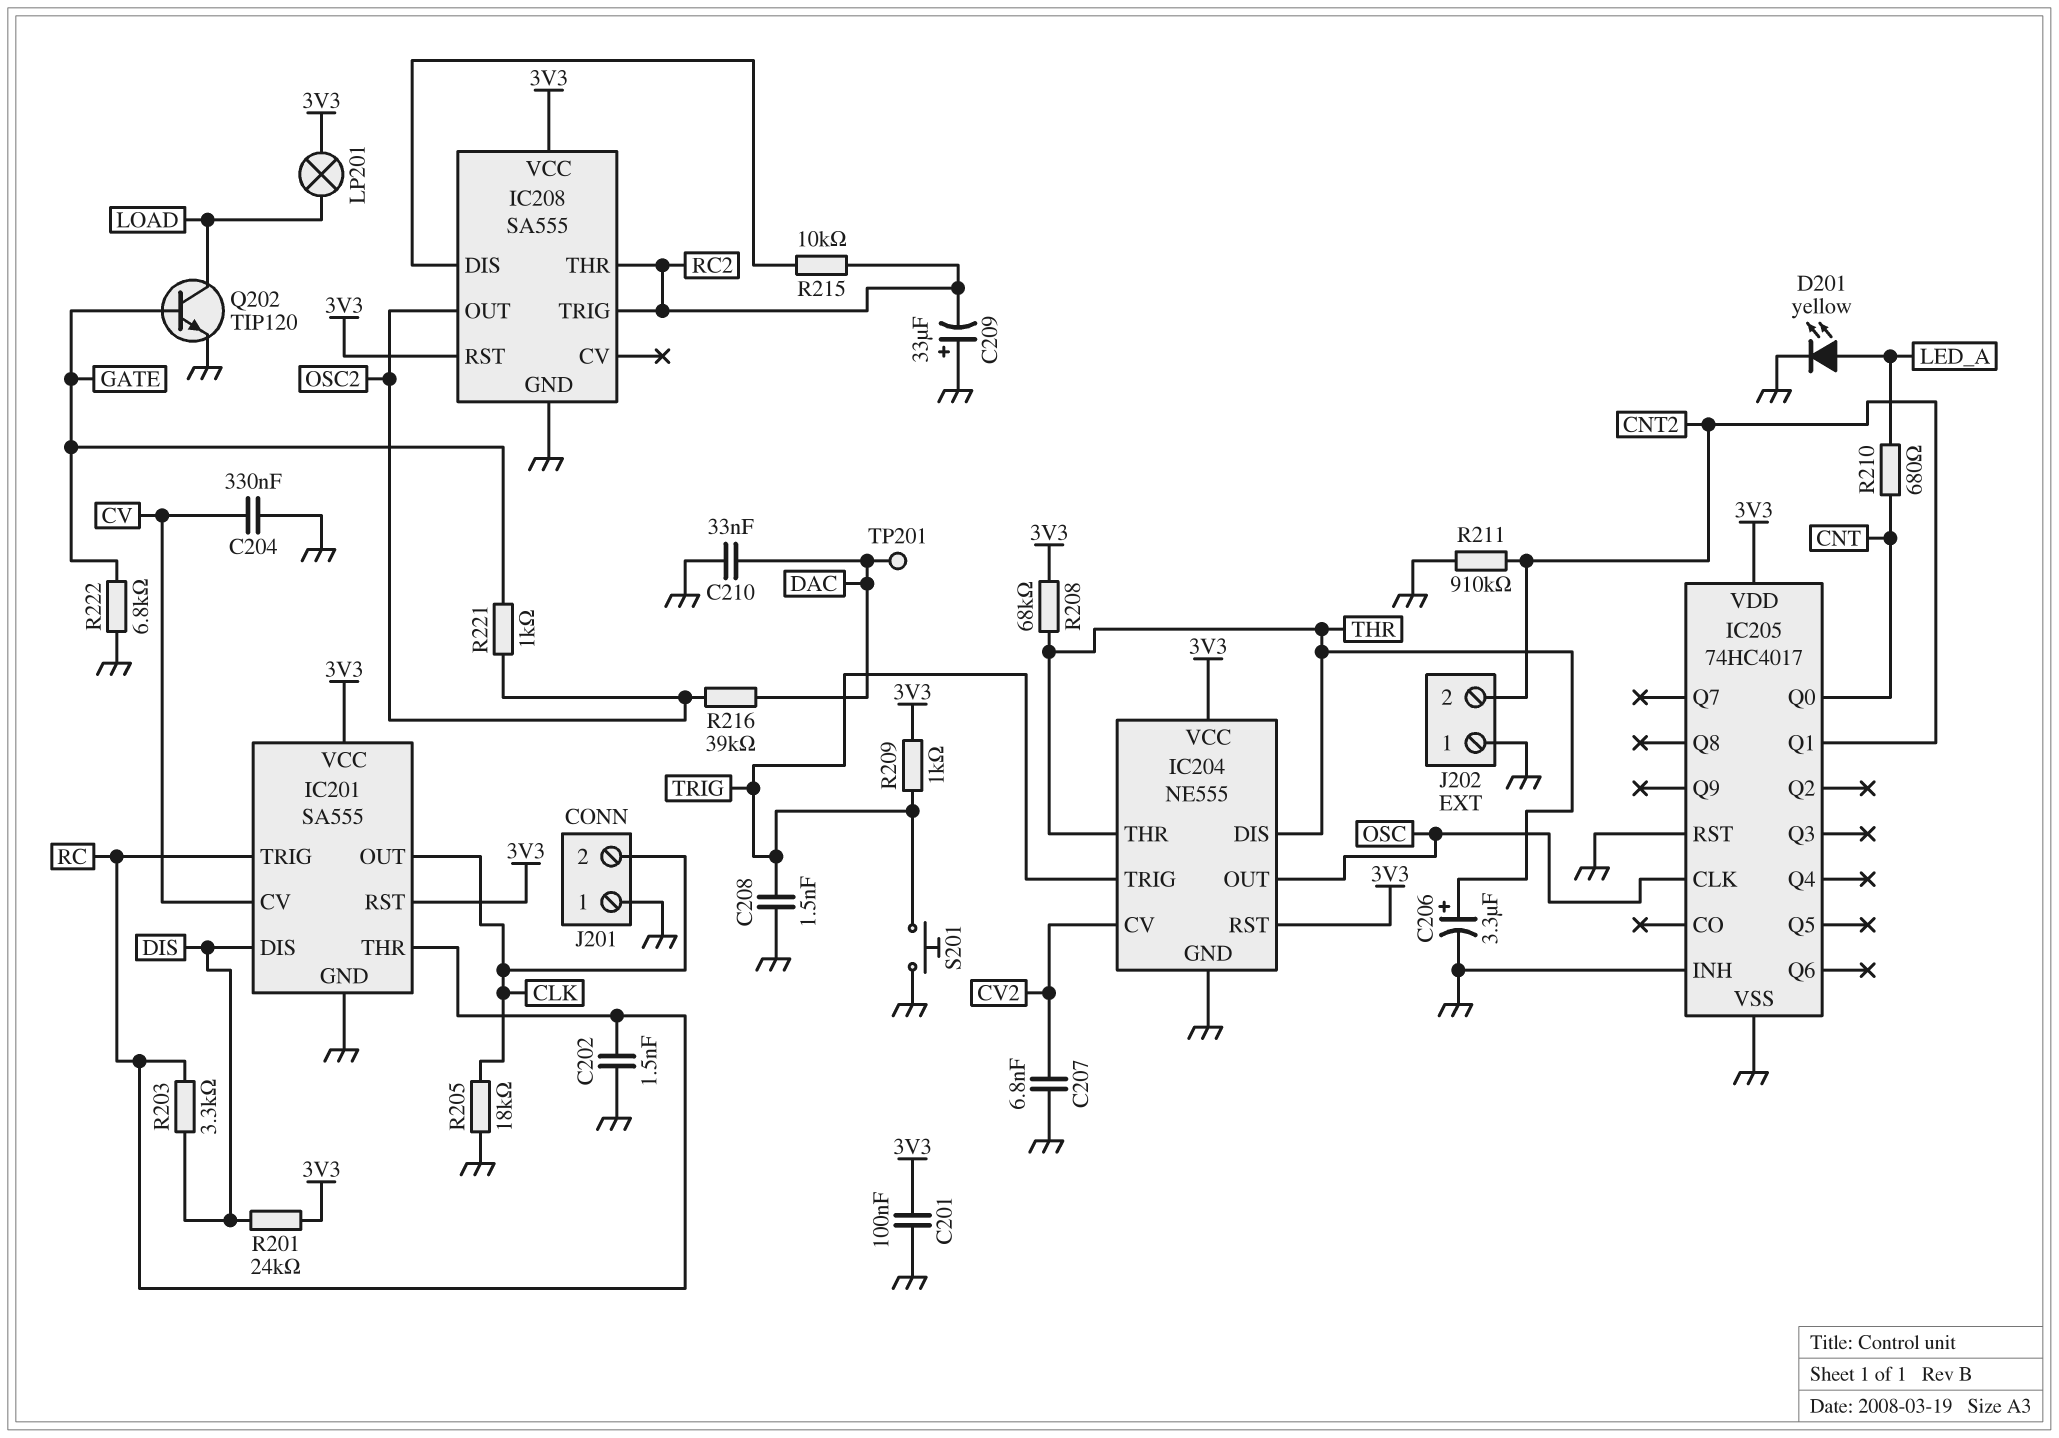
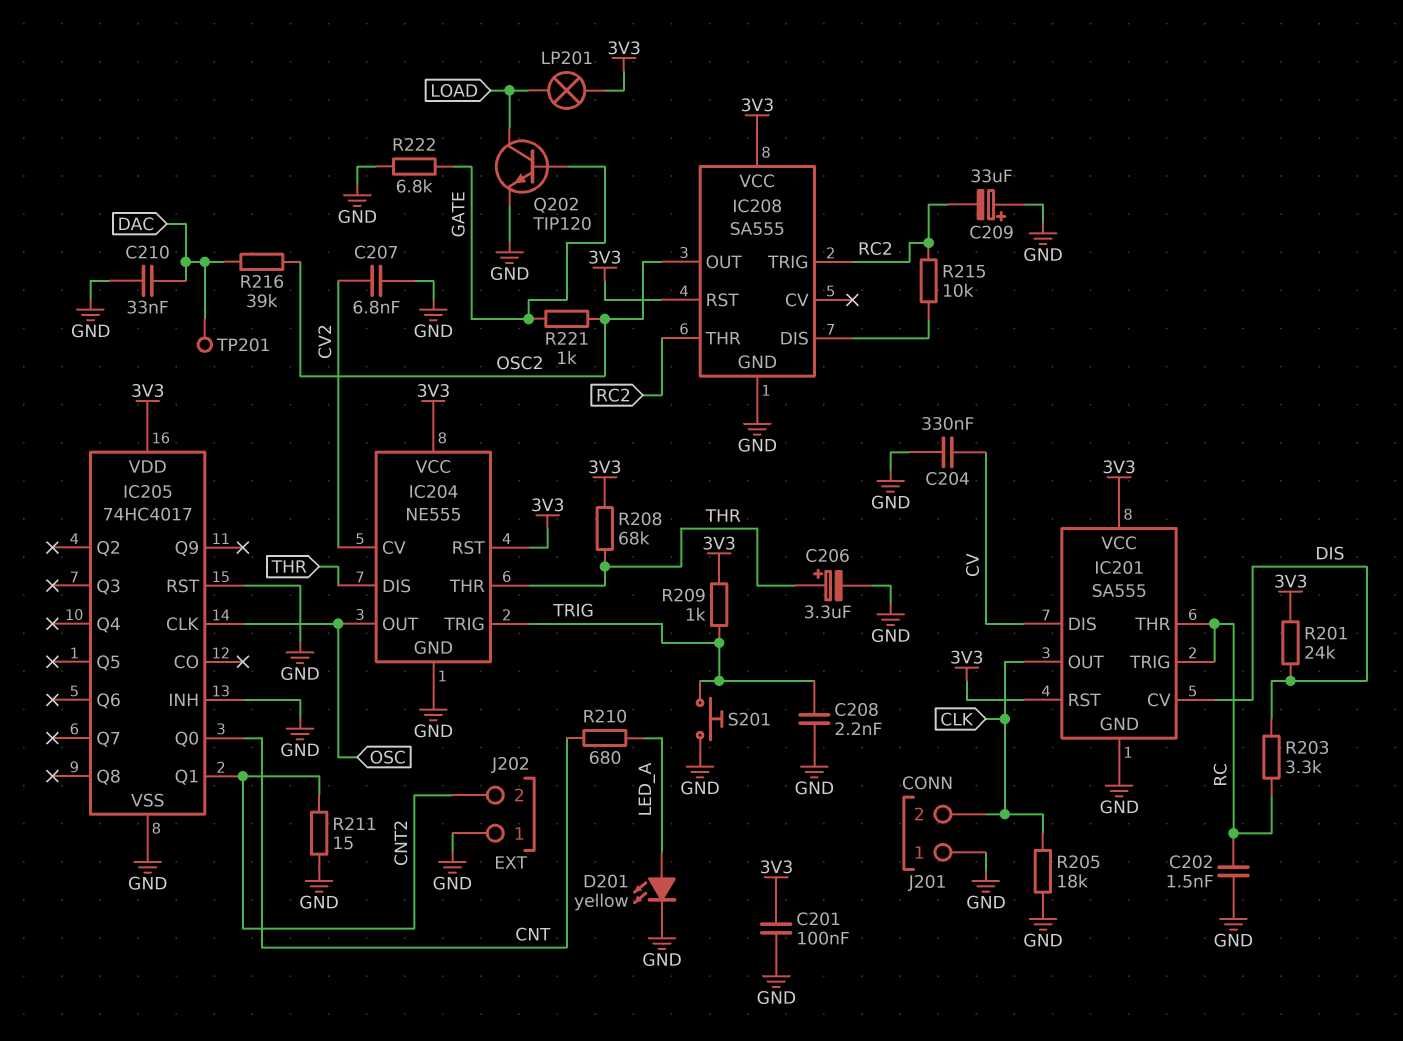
C208: 1.5nF (GND, TRIG) -> 2.2nF (GND, TRIG)
IC201 pin CV: CV -> DIS
IC201 pin DIS: DIS -> CV
R211: 910k (CNT2, GND) -> 15 (CNT2, GND)

